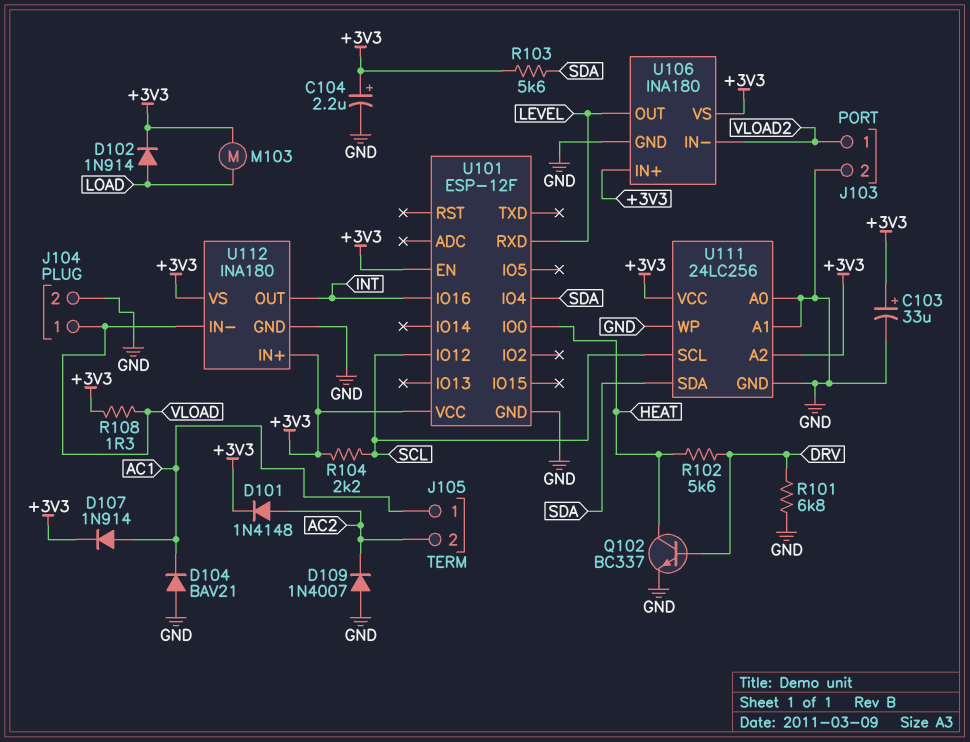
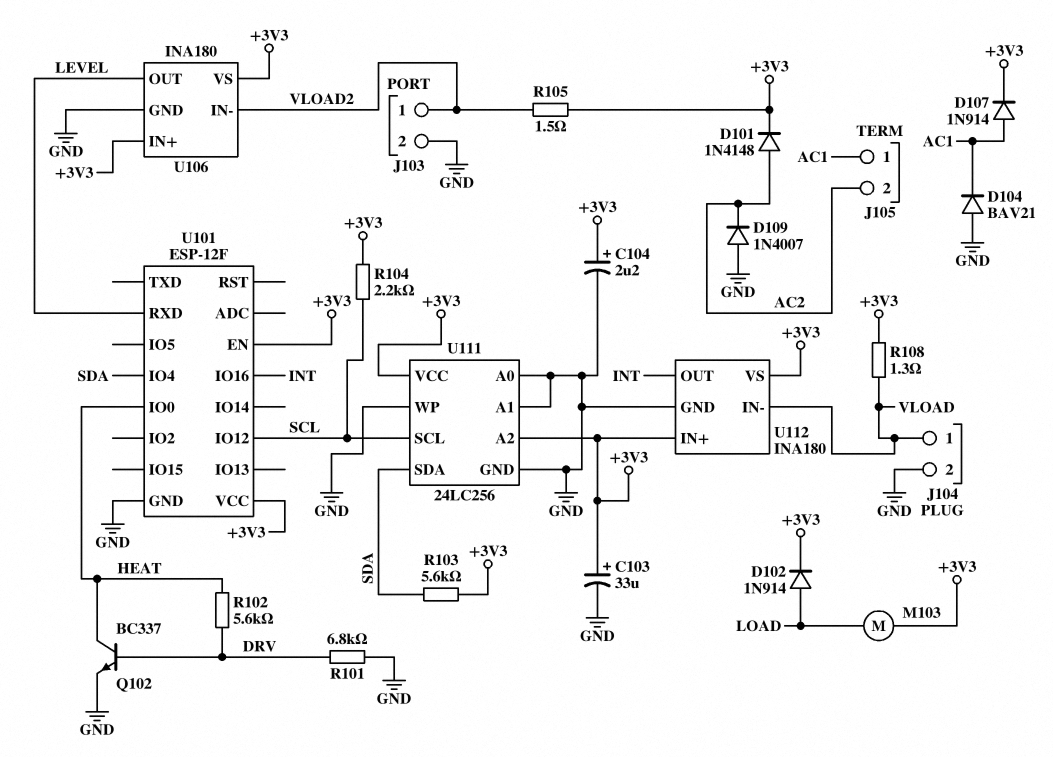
R105: none -> 1.5 (+3V3, VLOAD2)

